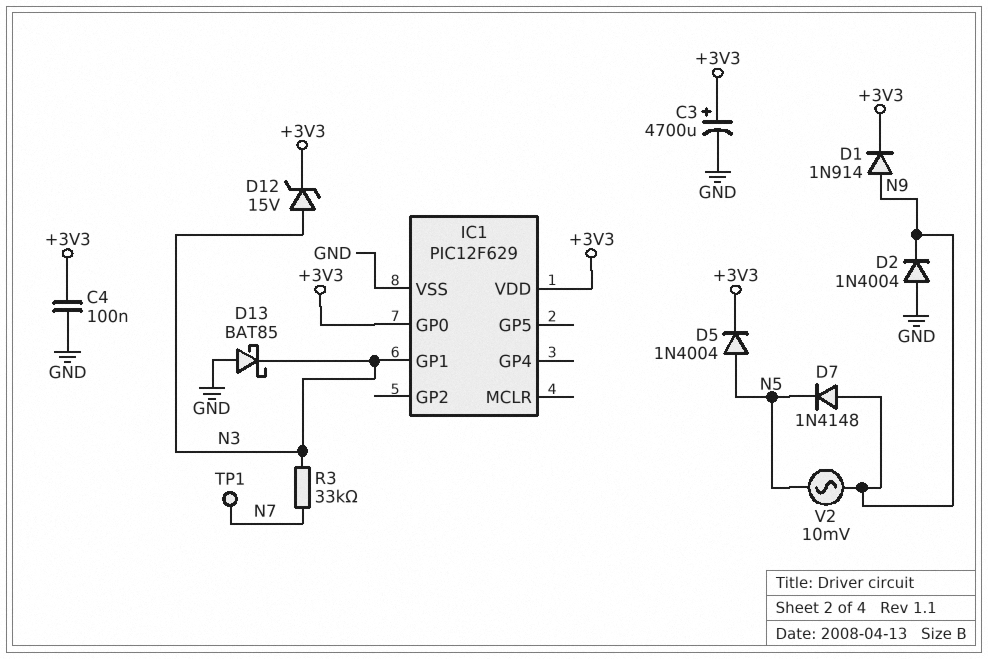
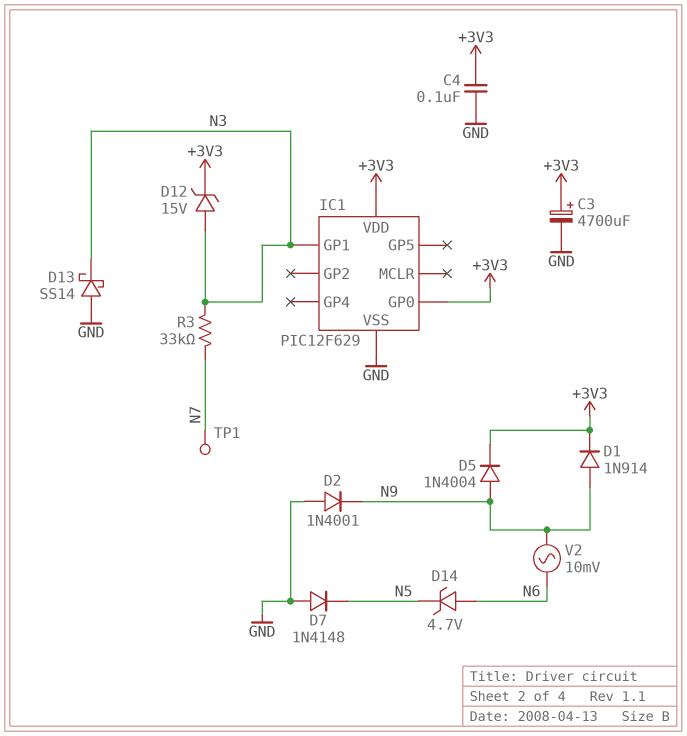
D2: diode 1N4004 (A GND, K N9) -> diode 1N4001 (A GND, K N9)
D5: diode 1N4004 (A N5, K +3V3) -> diode 1N4004 (A N9, K +3V3)
D7: diode 1N4148 (A N9, K N5) -> diode 1N4148 (A GND, K N5)
D13: schottky BAT85 (A GND, K N3) -> schottky SS14 (A GND, K N3)
D14: none -> zener 4.7V (A N6, K N5)
V2: AC 10mV (N5, N9) -> AC 10mV (N6, N9)

